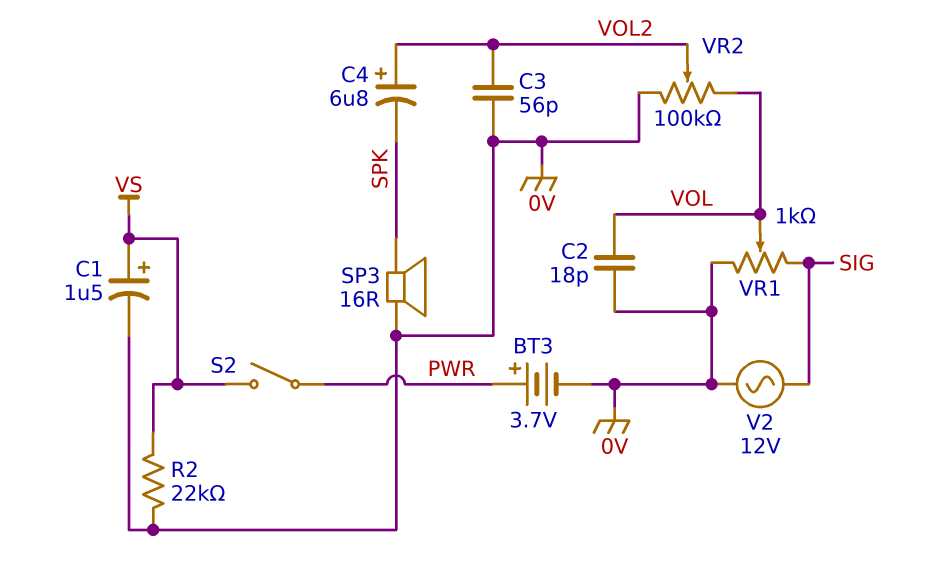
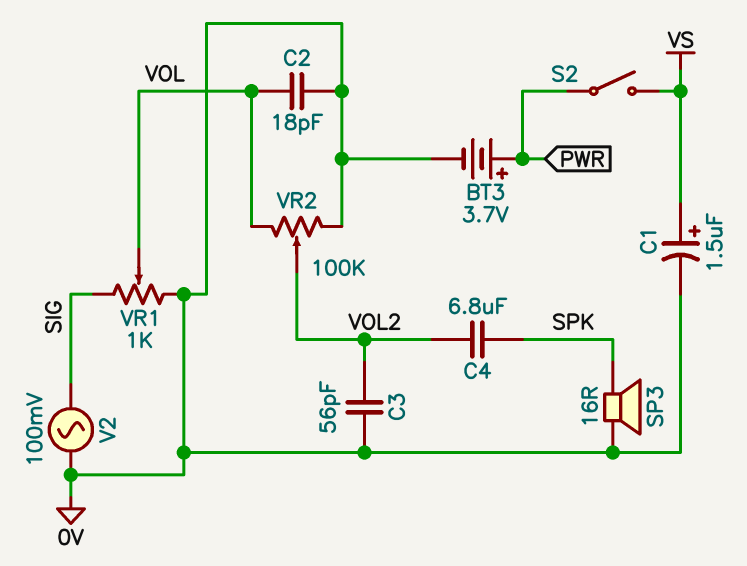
C4: 6.8uF (plus VOL2, minus SPK) -> 6.8uF (SPK, VOL2)
R2: 22k (0V, VS) -> none
V2: AC 12V (0V, SIG) -> AC 100mV (0V, SIG)

